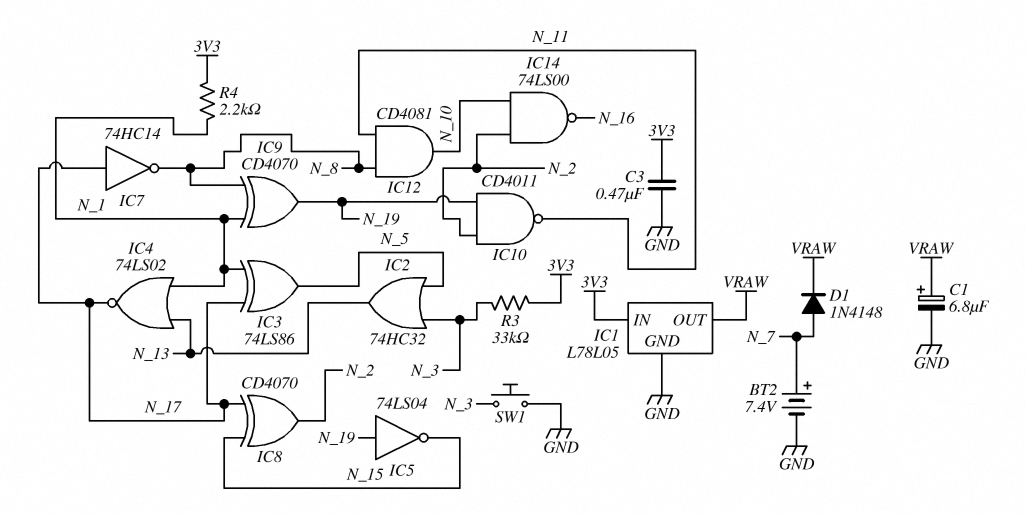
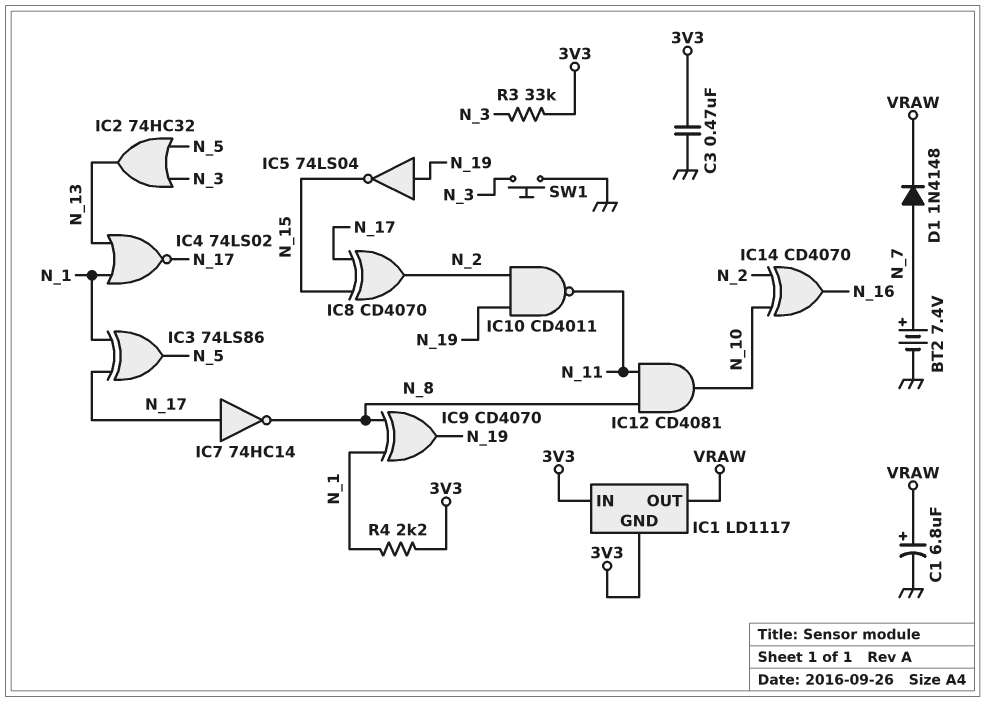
IC1: L78L05 -> LD1117
IC1 pin GND: GND -> 3V3
IC14: NAND 74LS00 (in N_2, in N_10, out N_16) -> XOR CD4070 (in N_2, in N_10, out N_16)

